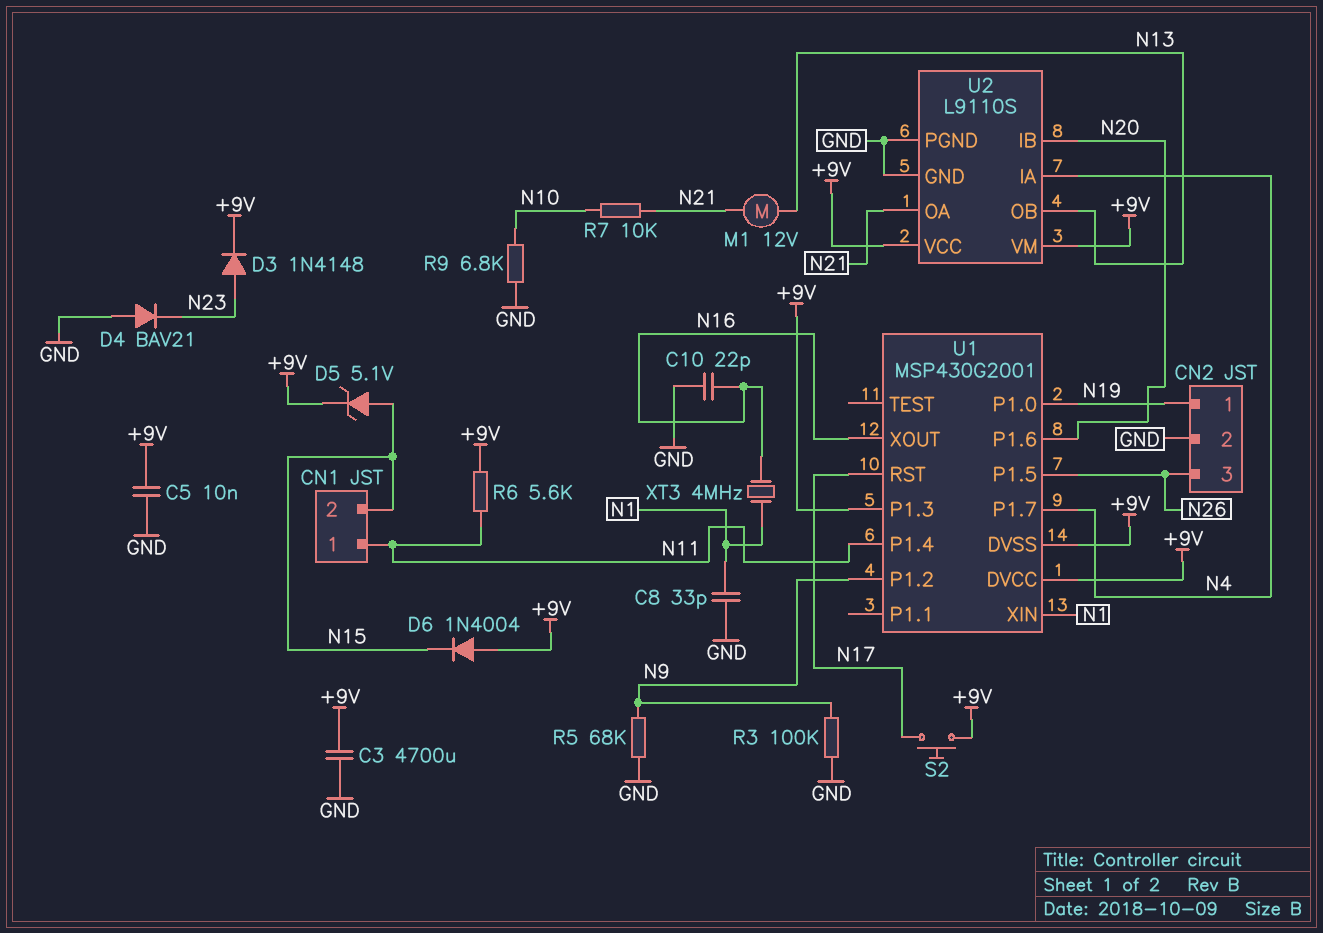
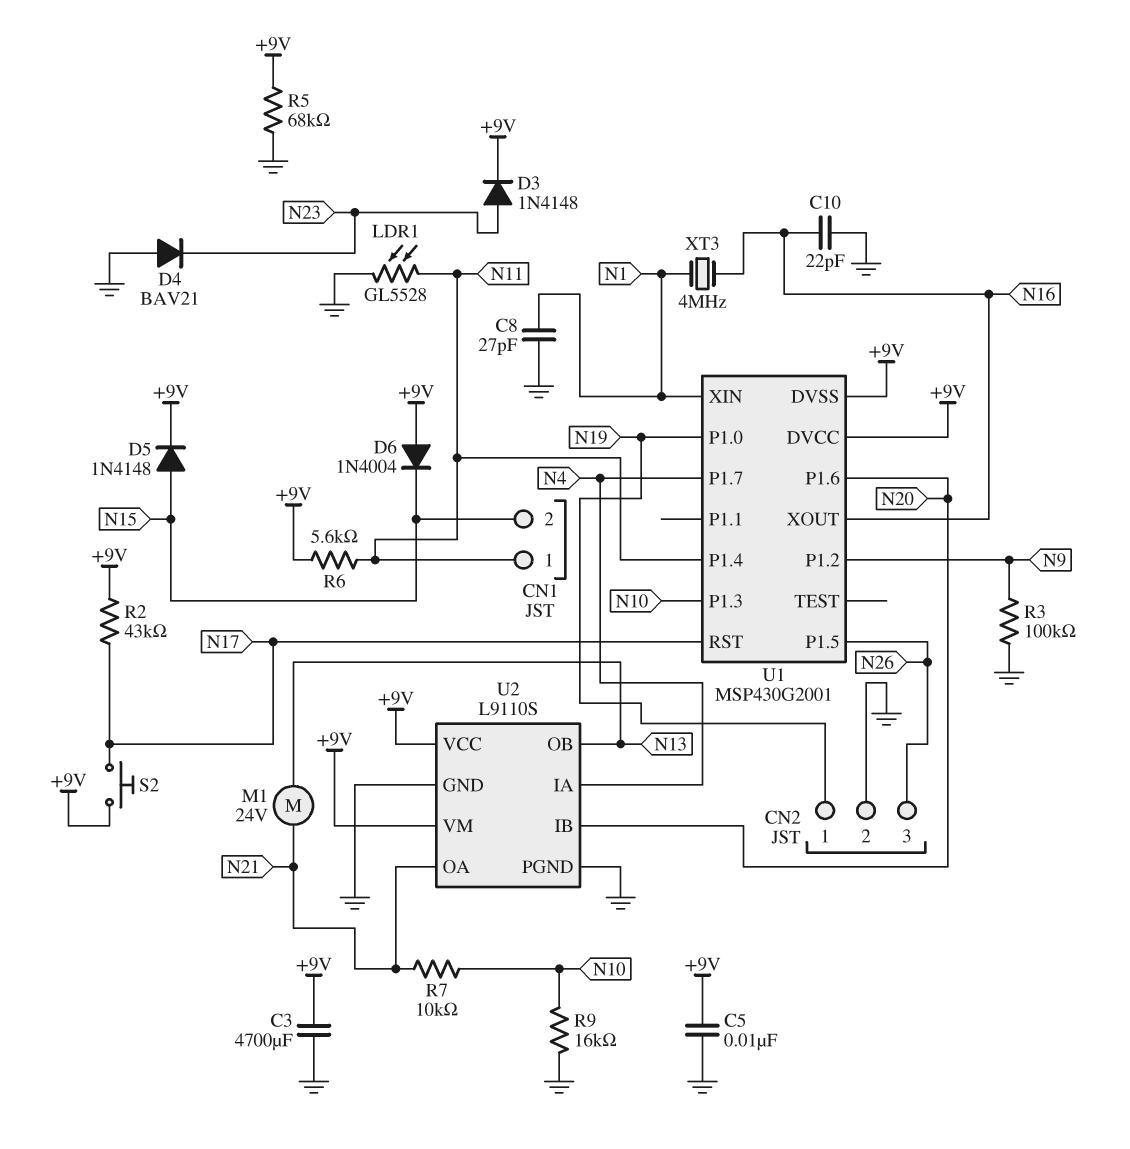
C8: 33pF (GND, N1) -> 27pF (GND, N1)
D5: zener 5.1V (A N15, K +9V) -> diode 1N4148 (A N15, K +9V)
LDR1: none -> GL5528 (GND, N11)
M1: motor 12V (N13, N21) -> motor 24V (N13, N21)
R2: none -> 43k (+9V, N17)
R5: 68k (GND, N9) -> 68k (+9V, GND)
R9: 6.8k (GND, N10) -> 16k (GND, N10)
U1 pin P1.3: +9V -> N10

